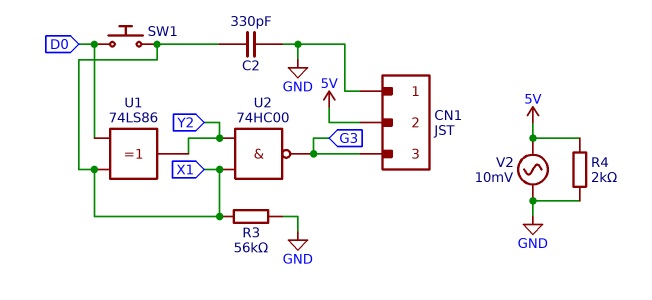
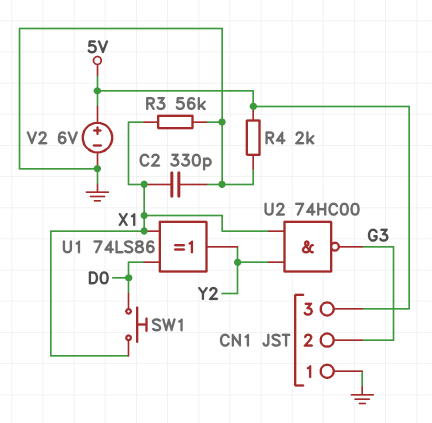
CN1 pin 2: 5V -> G3
CN1 pin 3: G3 -> 5V
V2: AC 10mV (5V, GND) -> 6V (plus 5V, minus GND)

